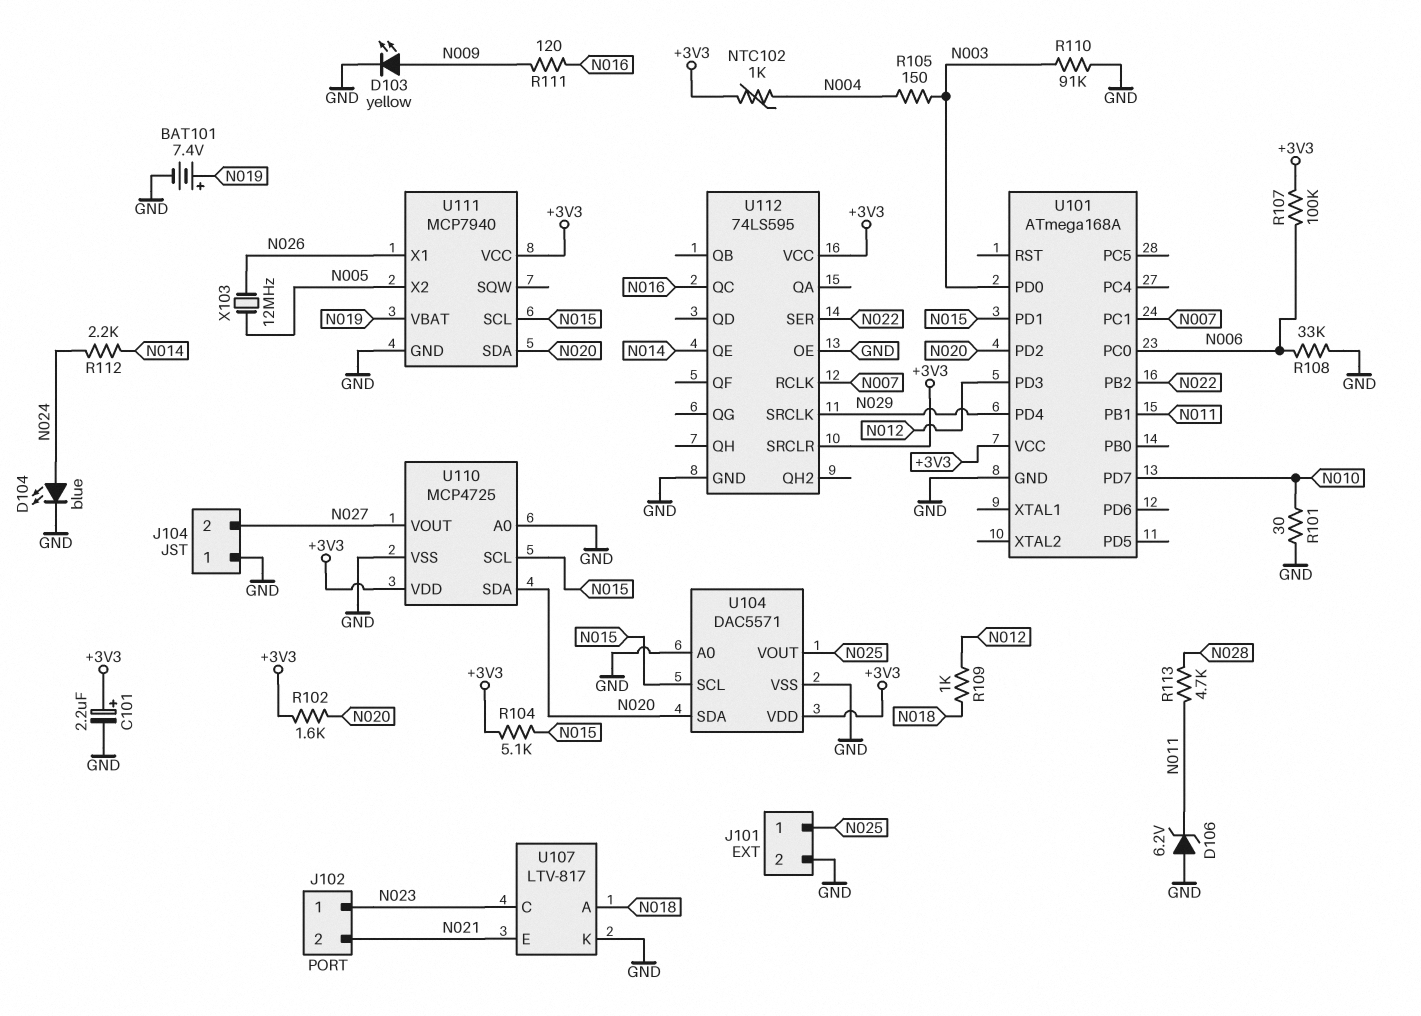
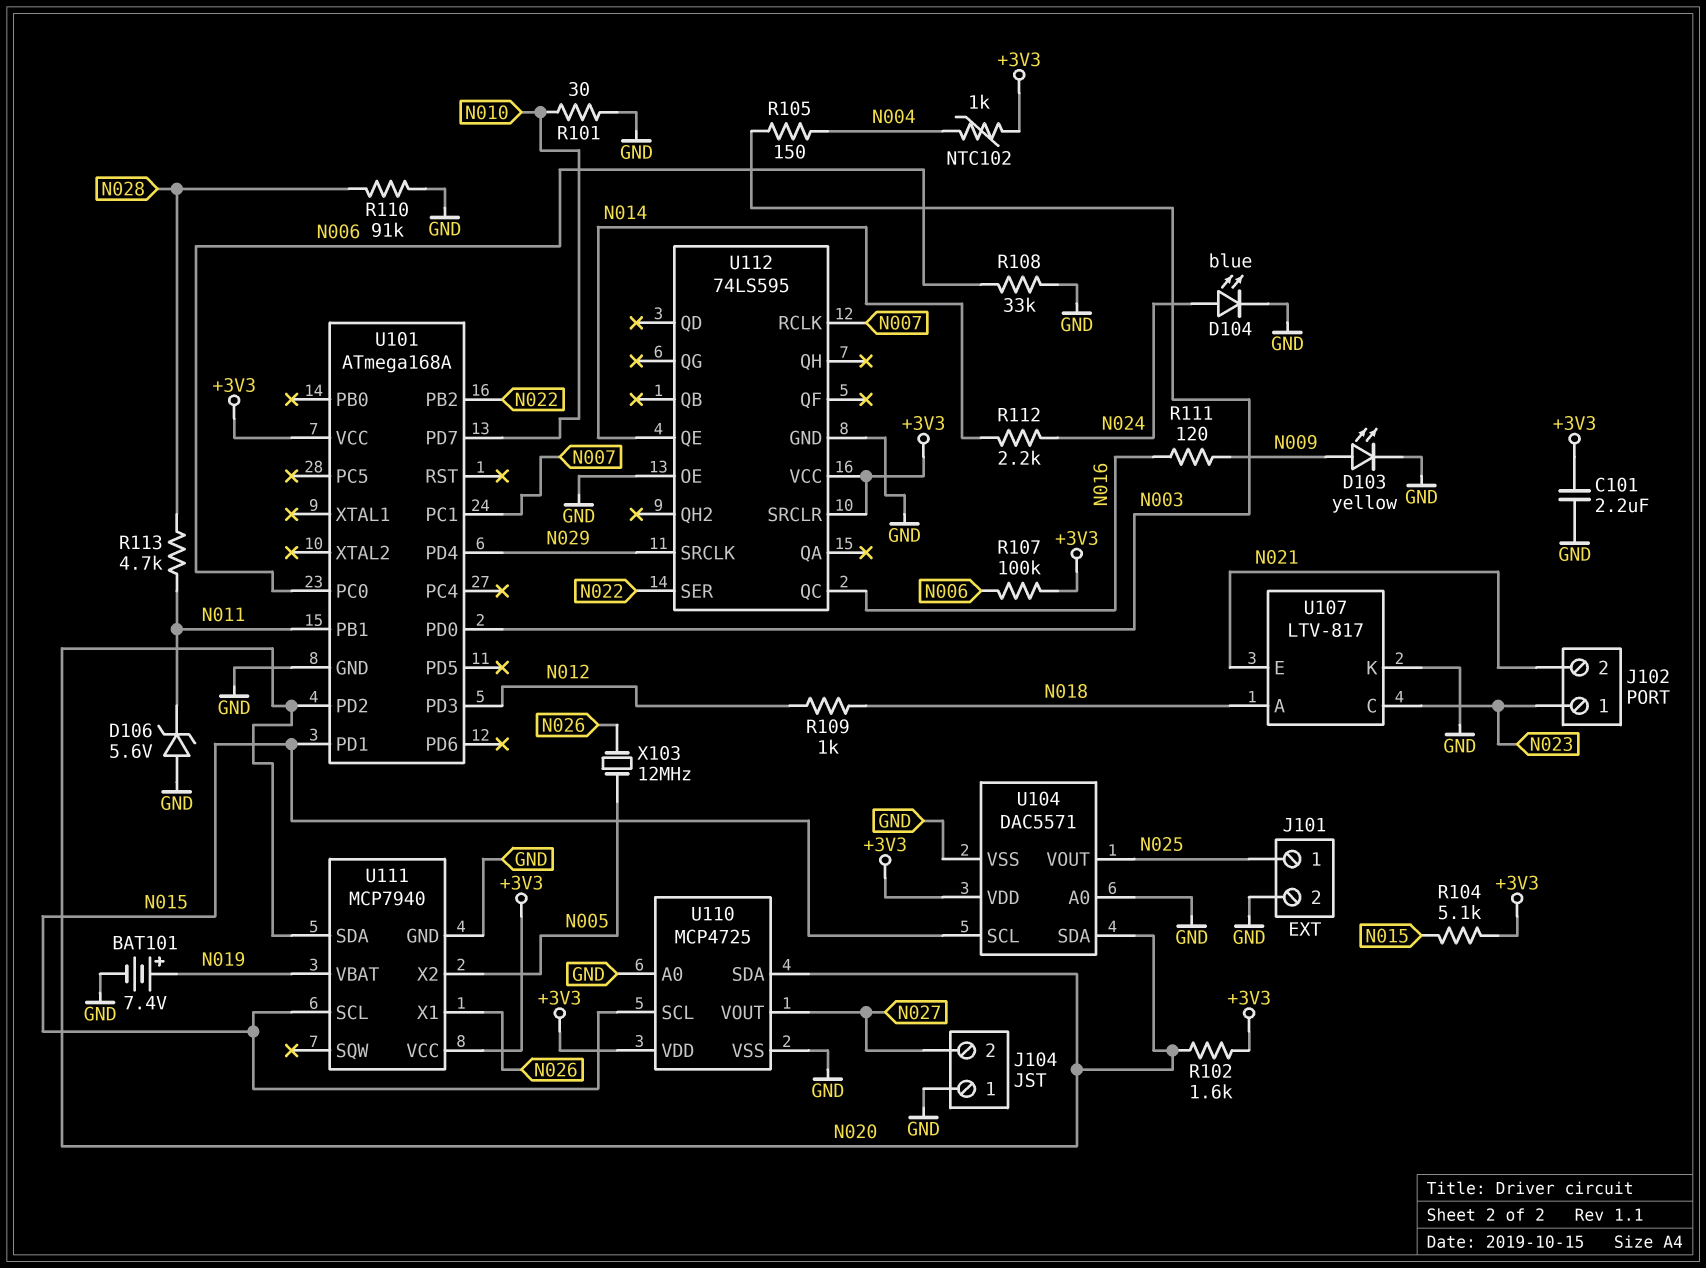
C101: 2.2uF (plus +3V3, minus GND) -> 2.2uF (+3V3, GND)
D106: zener 6.2V (A GND, K N011) -> zener 5.6V (A GND, K N011)
R110: 91k (GND, N003) -> 91k (GND, N028)

